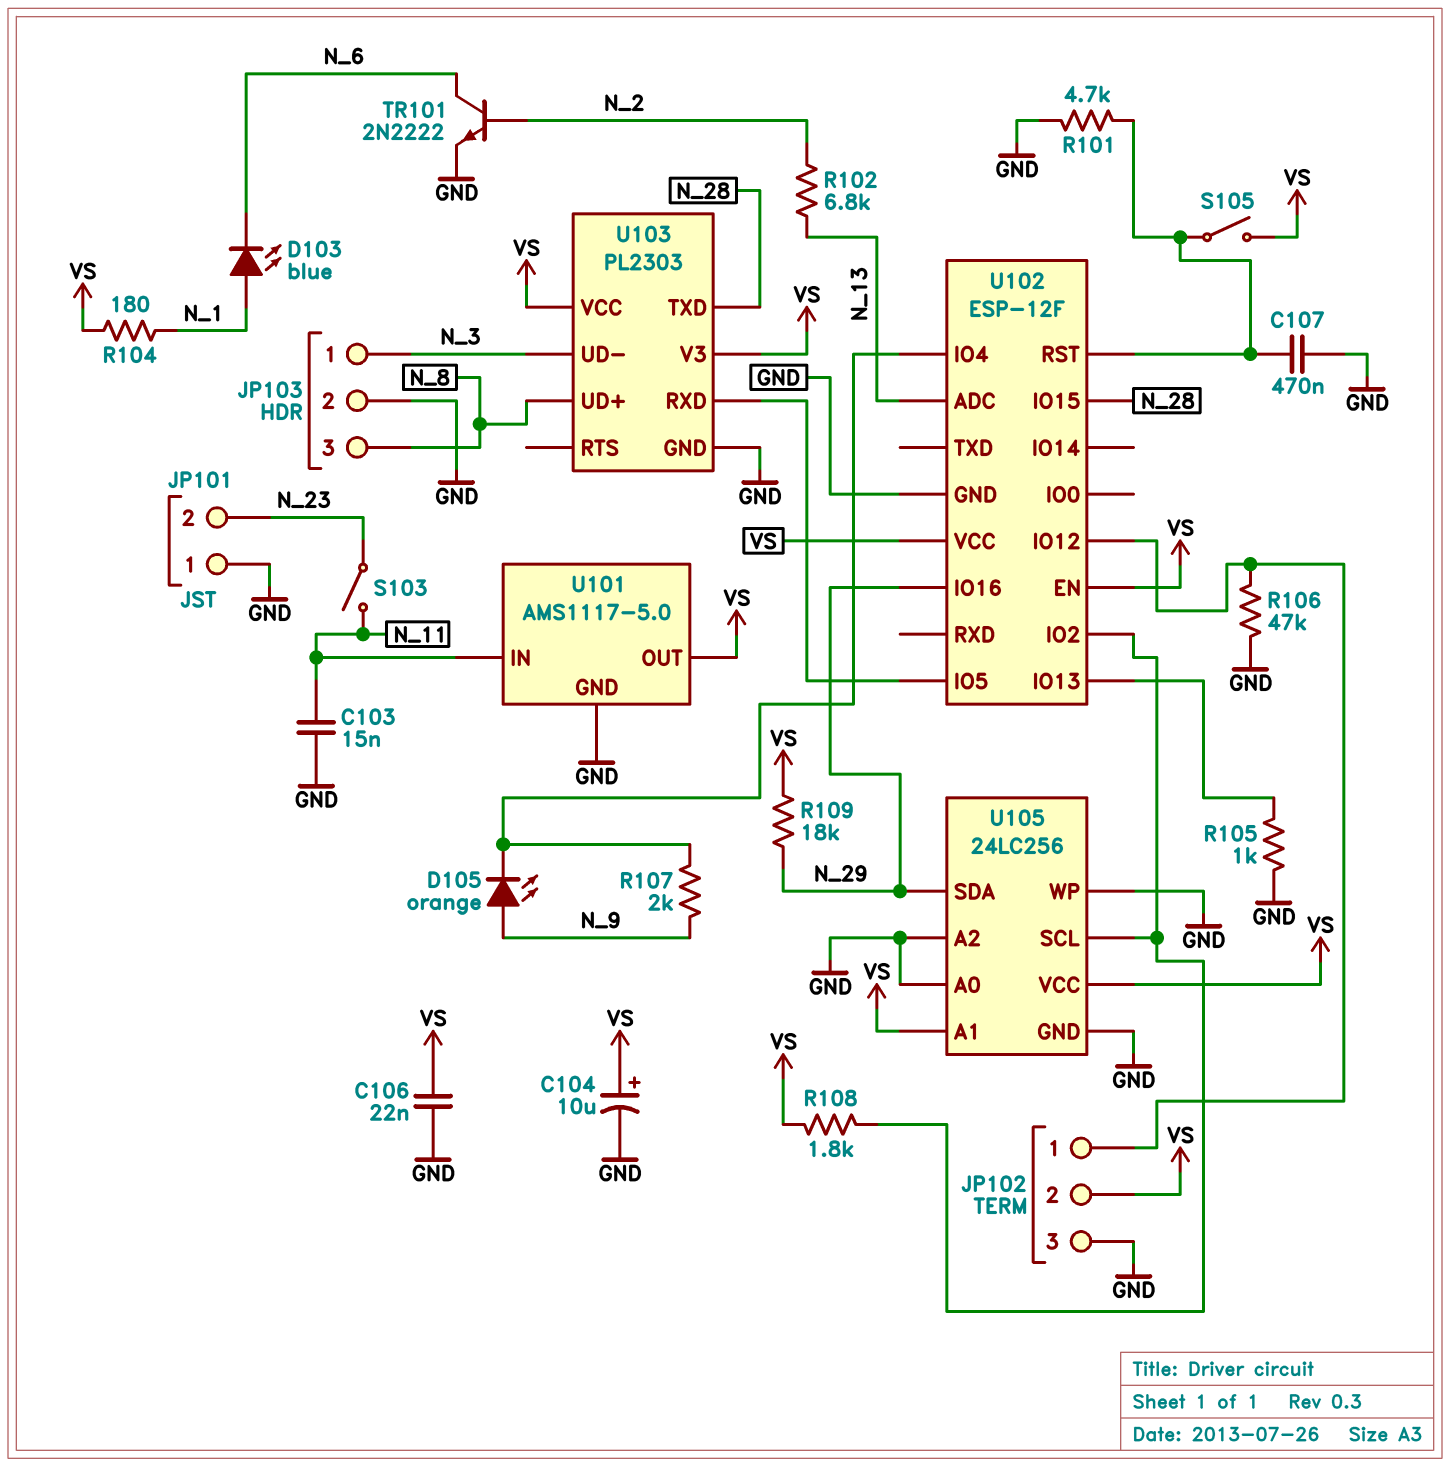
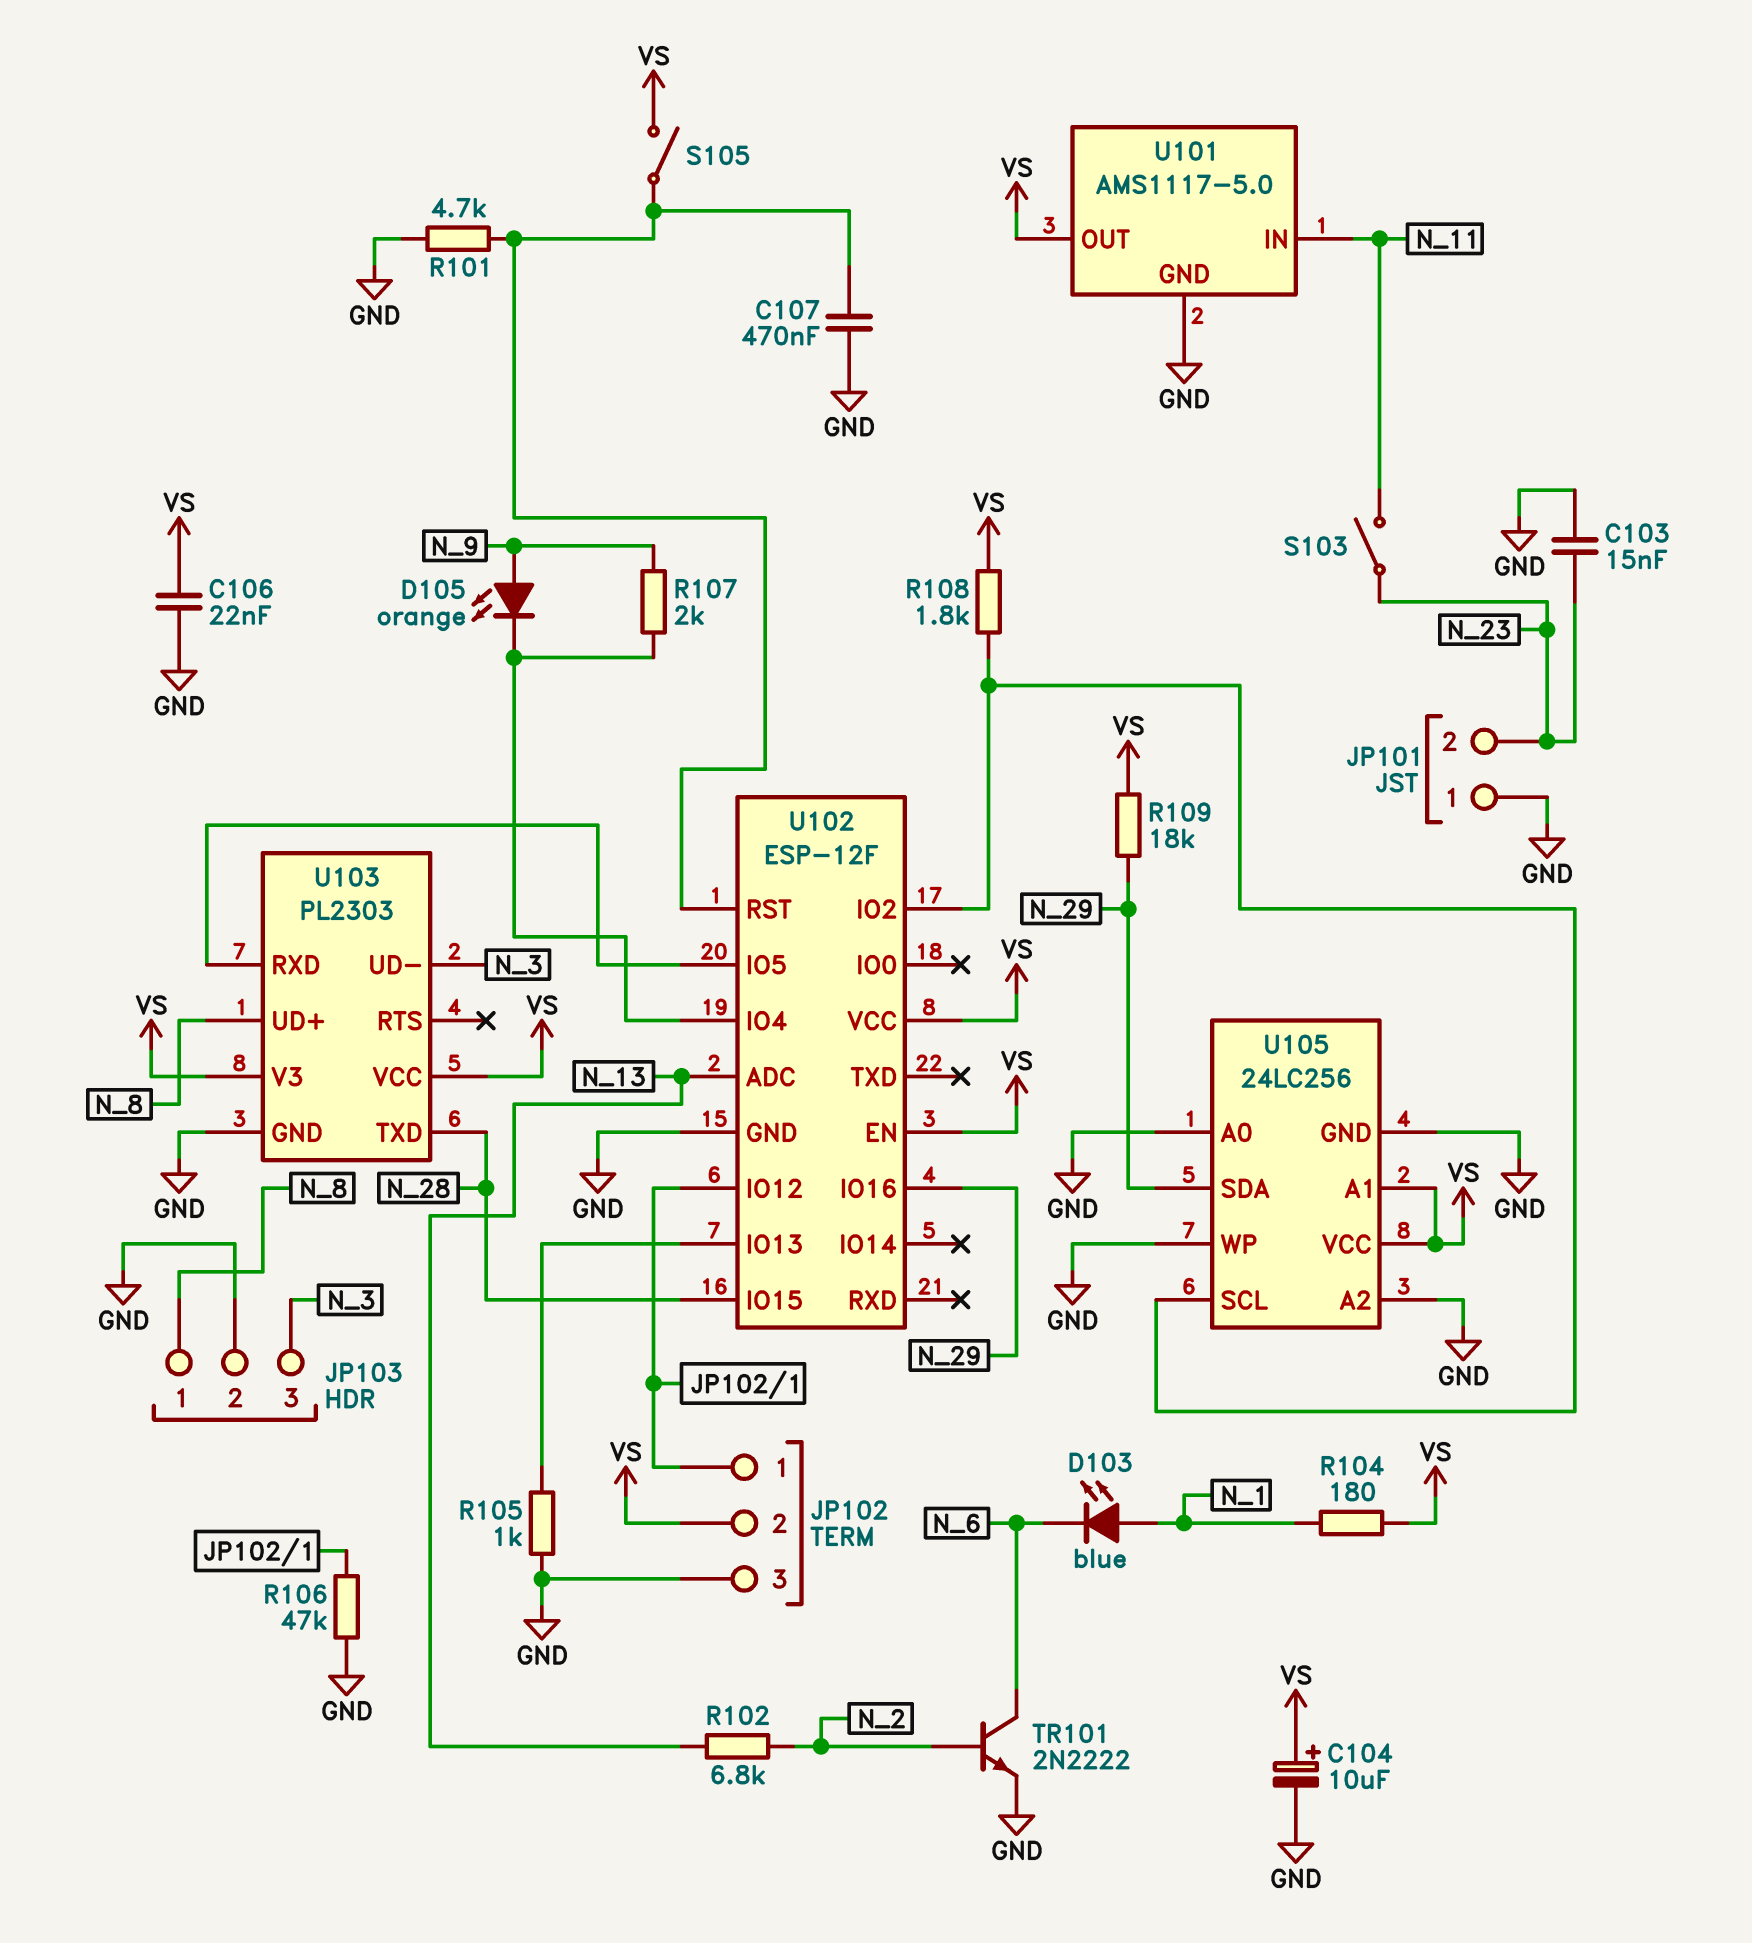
C103: 15nF (GND, N_11) -> 15nF (GND, N_23)
JP103 pin 1: N_3 -> N_8
JP103 pin 3: N_8 -> N_3

